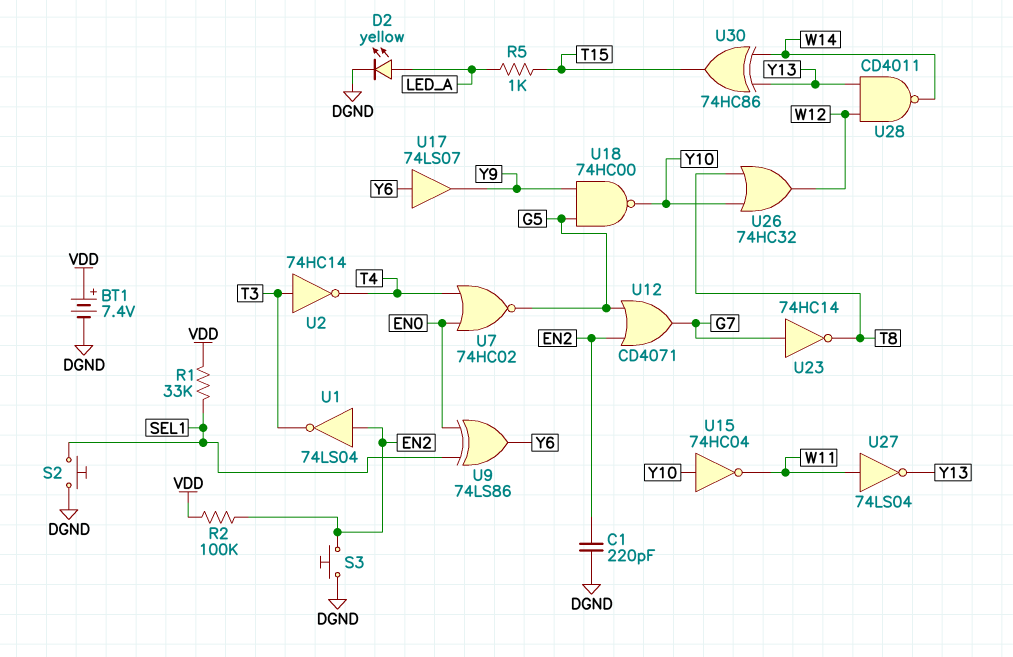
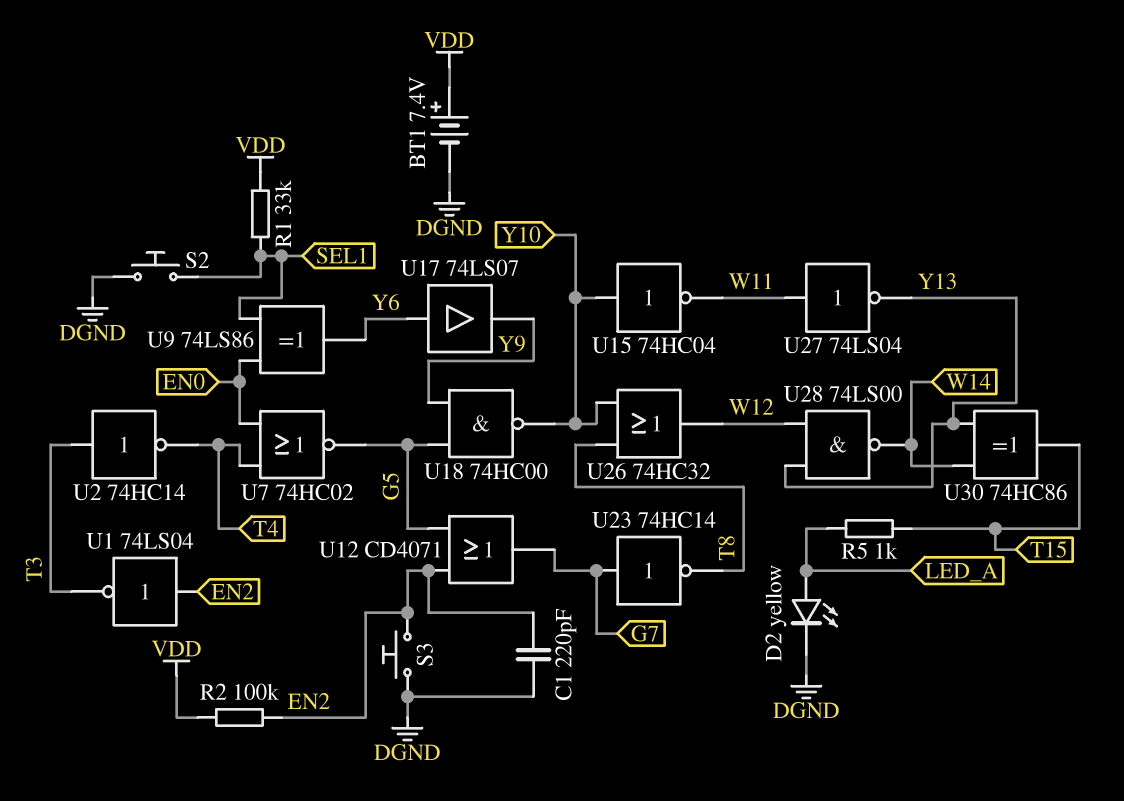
U28: NAND CD4011 (in W12, in Y13, out W14) -> NAND 74LS00 (in W12, in Y13, out W14)

